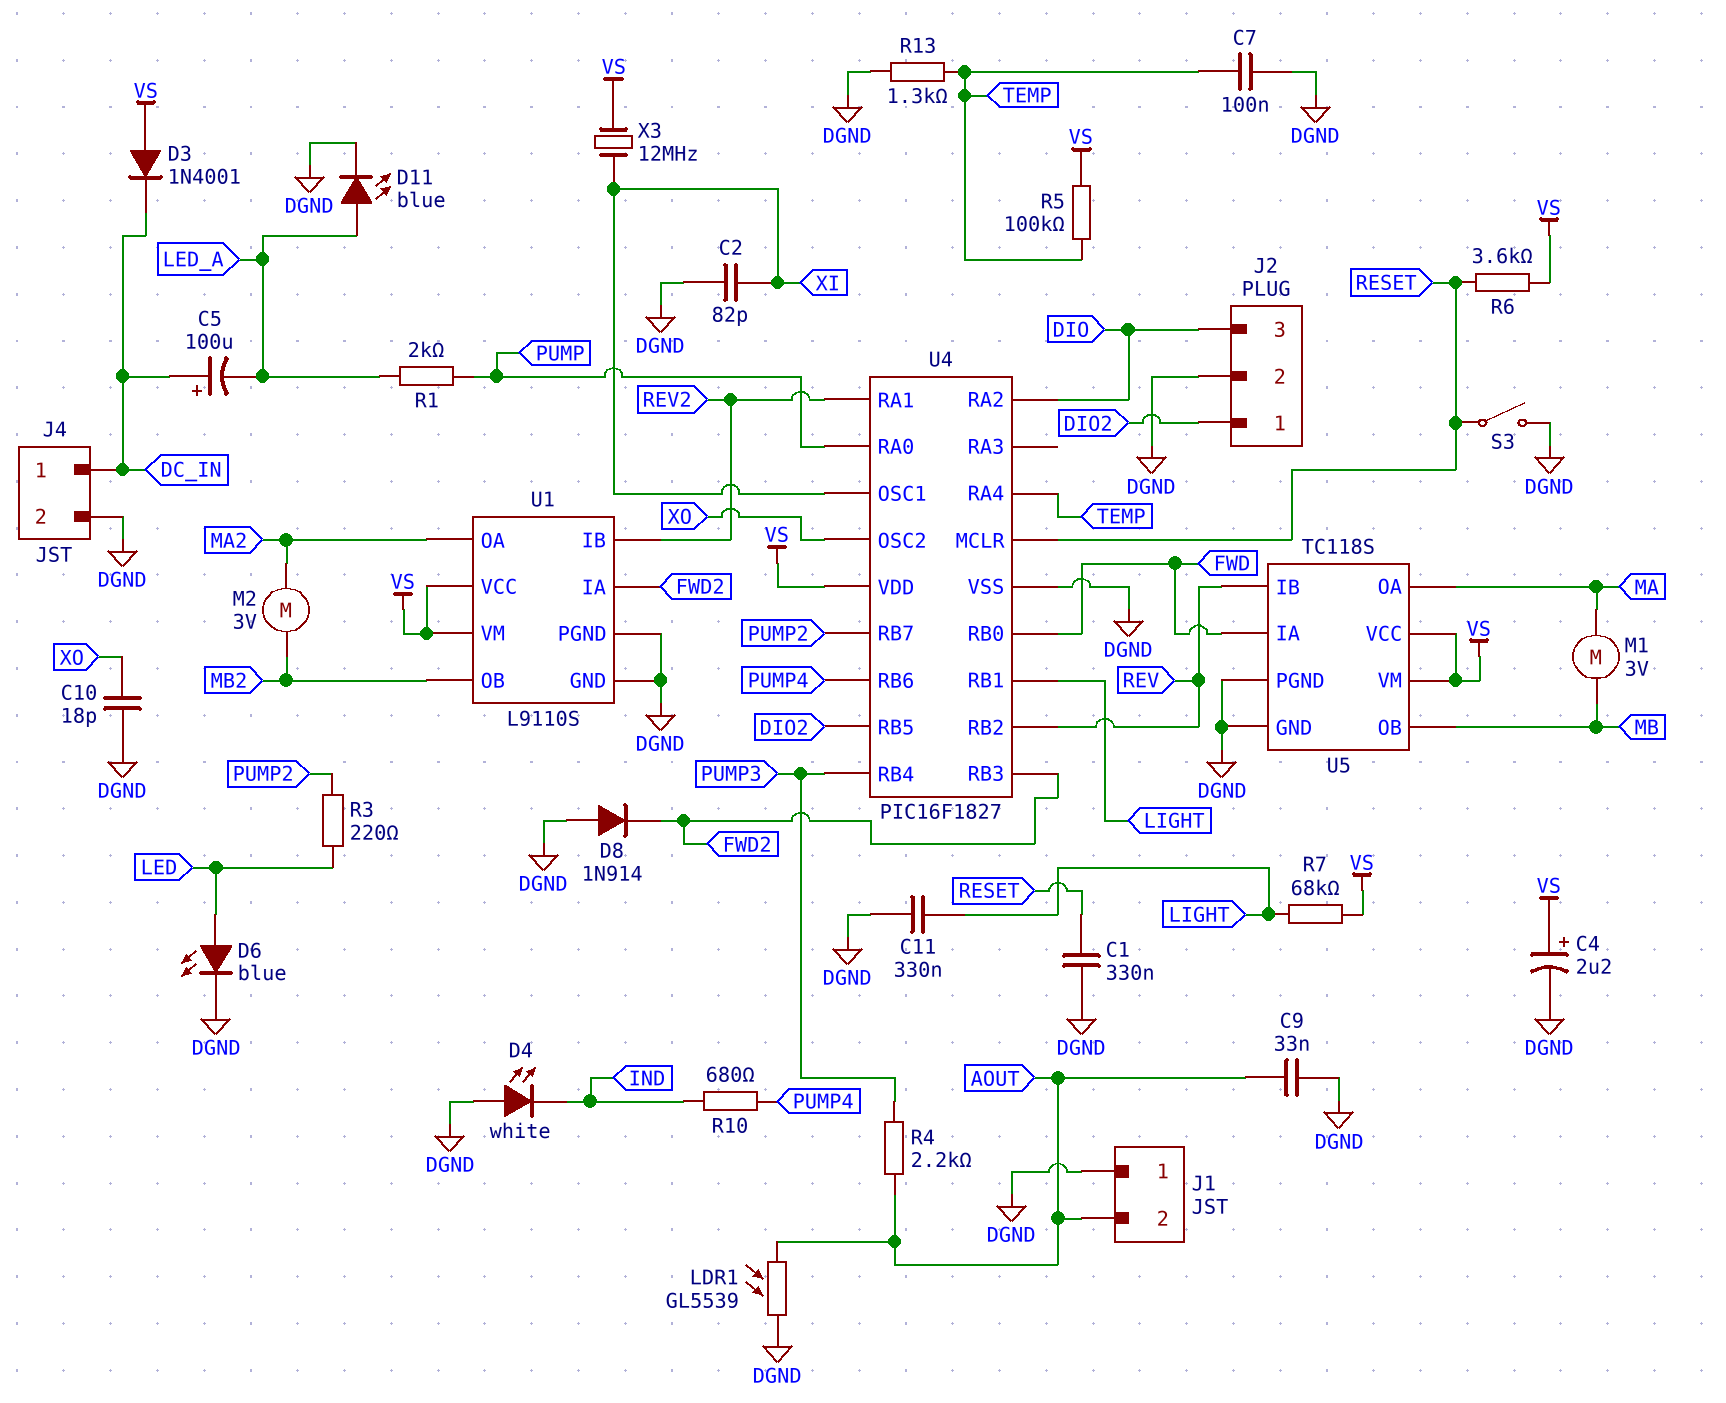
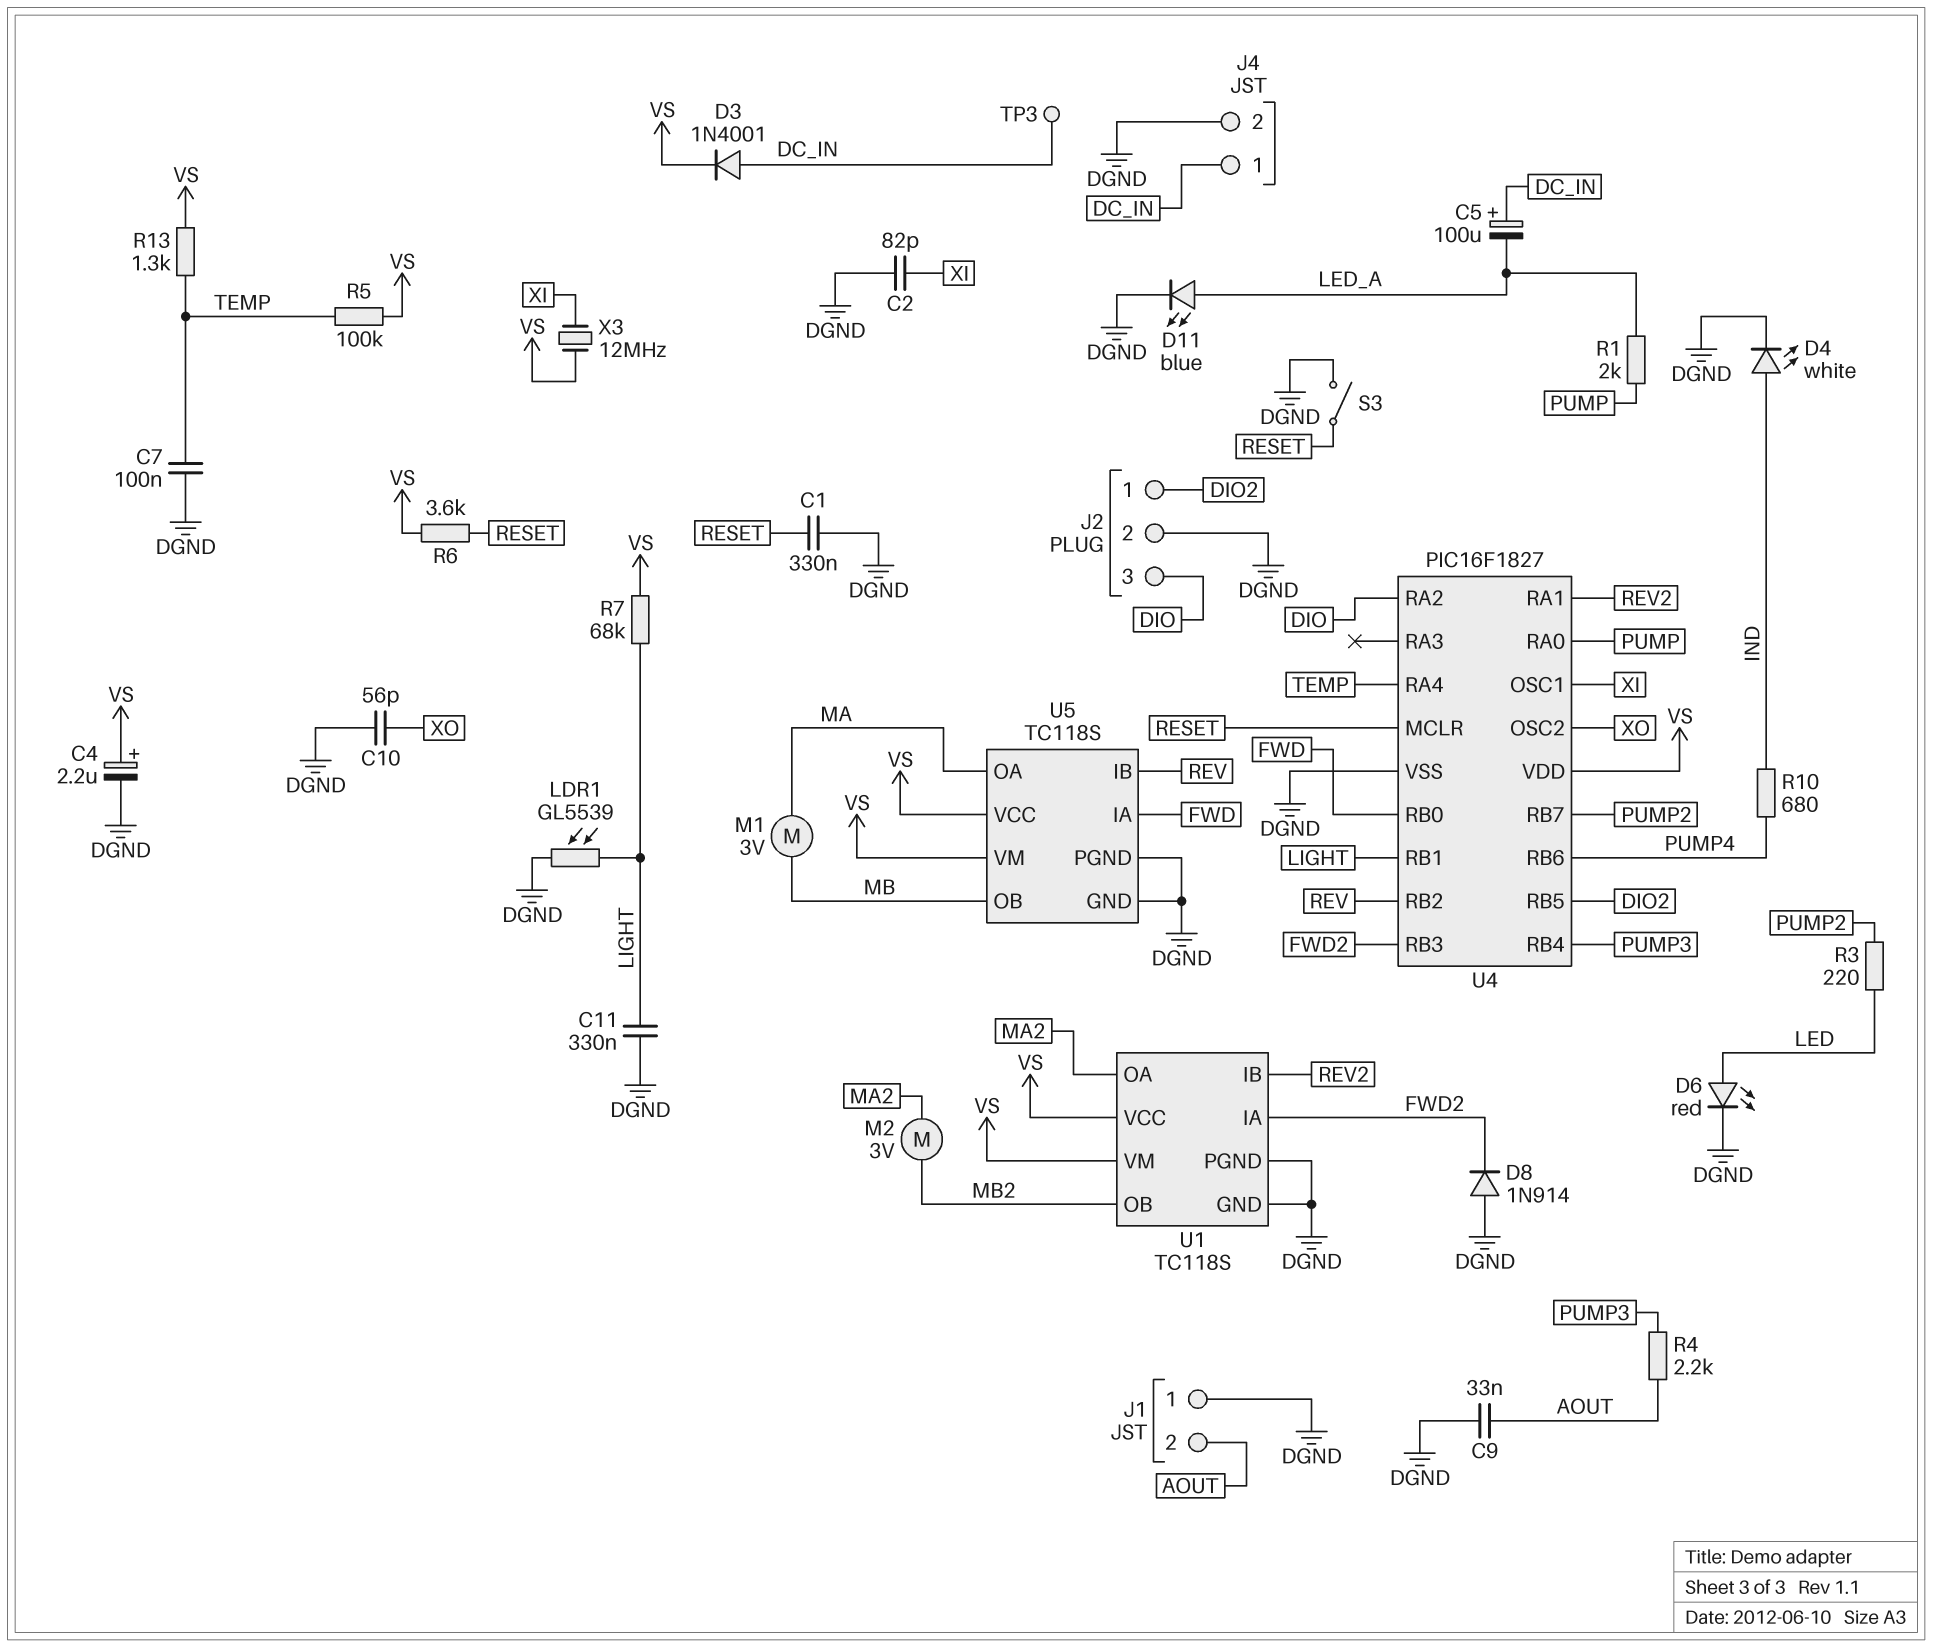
C10: 18pF (DGND, XO) -> 56pF (DGND, XO)
D3: diode 1N4001 (A VS, K DC_IN) -> diode 1N4001 (A DC_IN, K VS)
D4: LED white (A DGND, K IND) -> LED white (A IND, K DGND)
D6: LED blue (A LED, K DGND) -> LED red (A LED, K DGND)
LDR1: GL5539 (AOUT, DGND) -> GL5539 (DGND, LIGHT)
R13: 1.3k (DGND, TEMP) -> 1.3k (TEMP, VS)
TP3: none -> test point (DC_IN)
U1: L9110S -> TC118S

